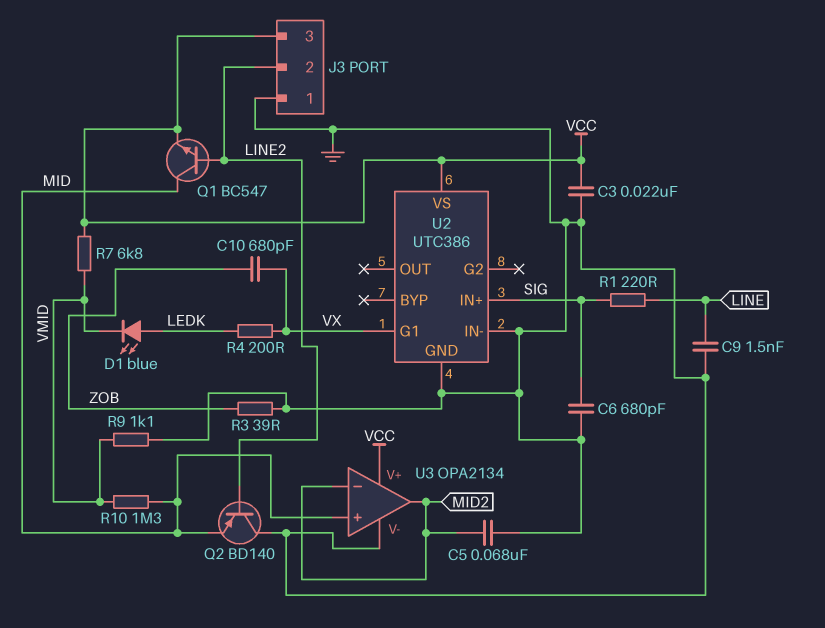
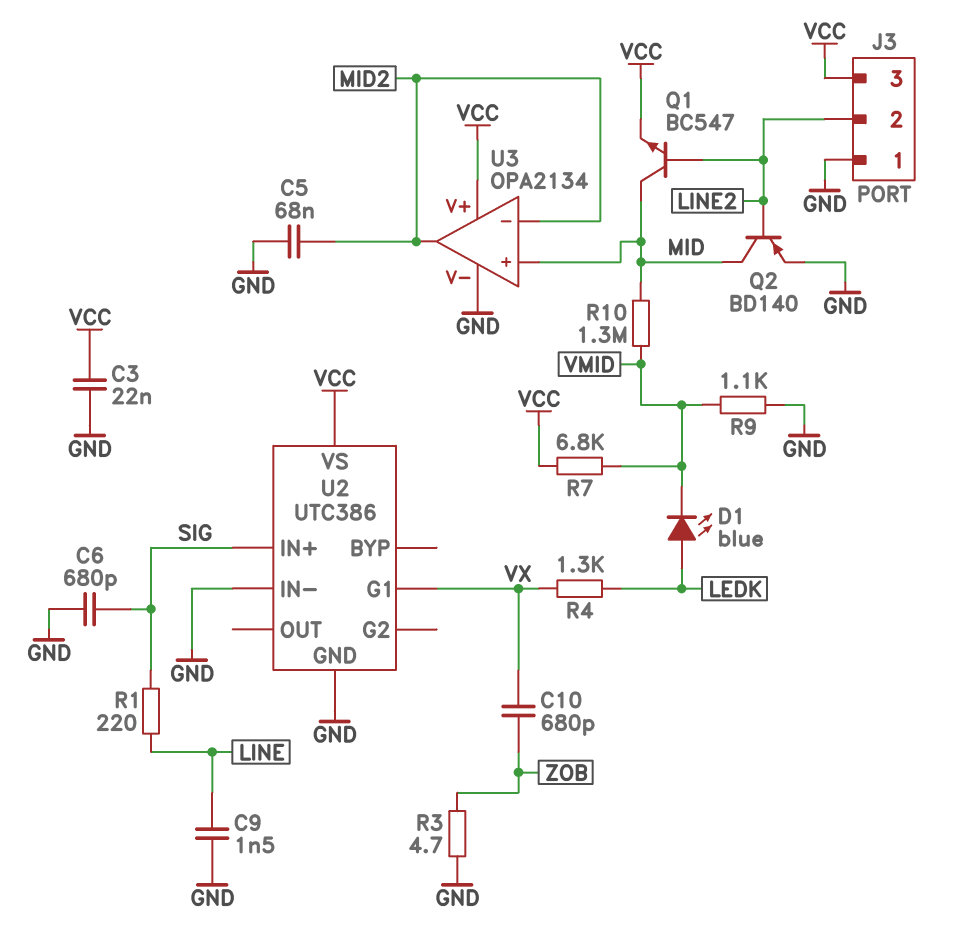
Q2: PNP BD140 (B LINE2, C GND, E MID) -> PNP BD140 (B LINE2, C MID, E GND)
R3: 39 (GND, ZOB) -> 4.7 (GND, ZOB)
R4: 200 (LEDK, VX) -> 1.3k (LEDK, VX)

